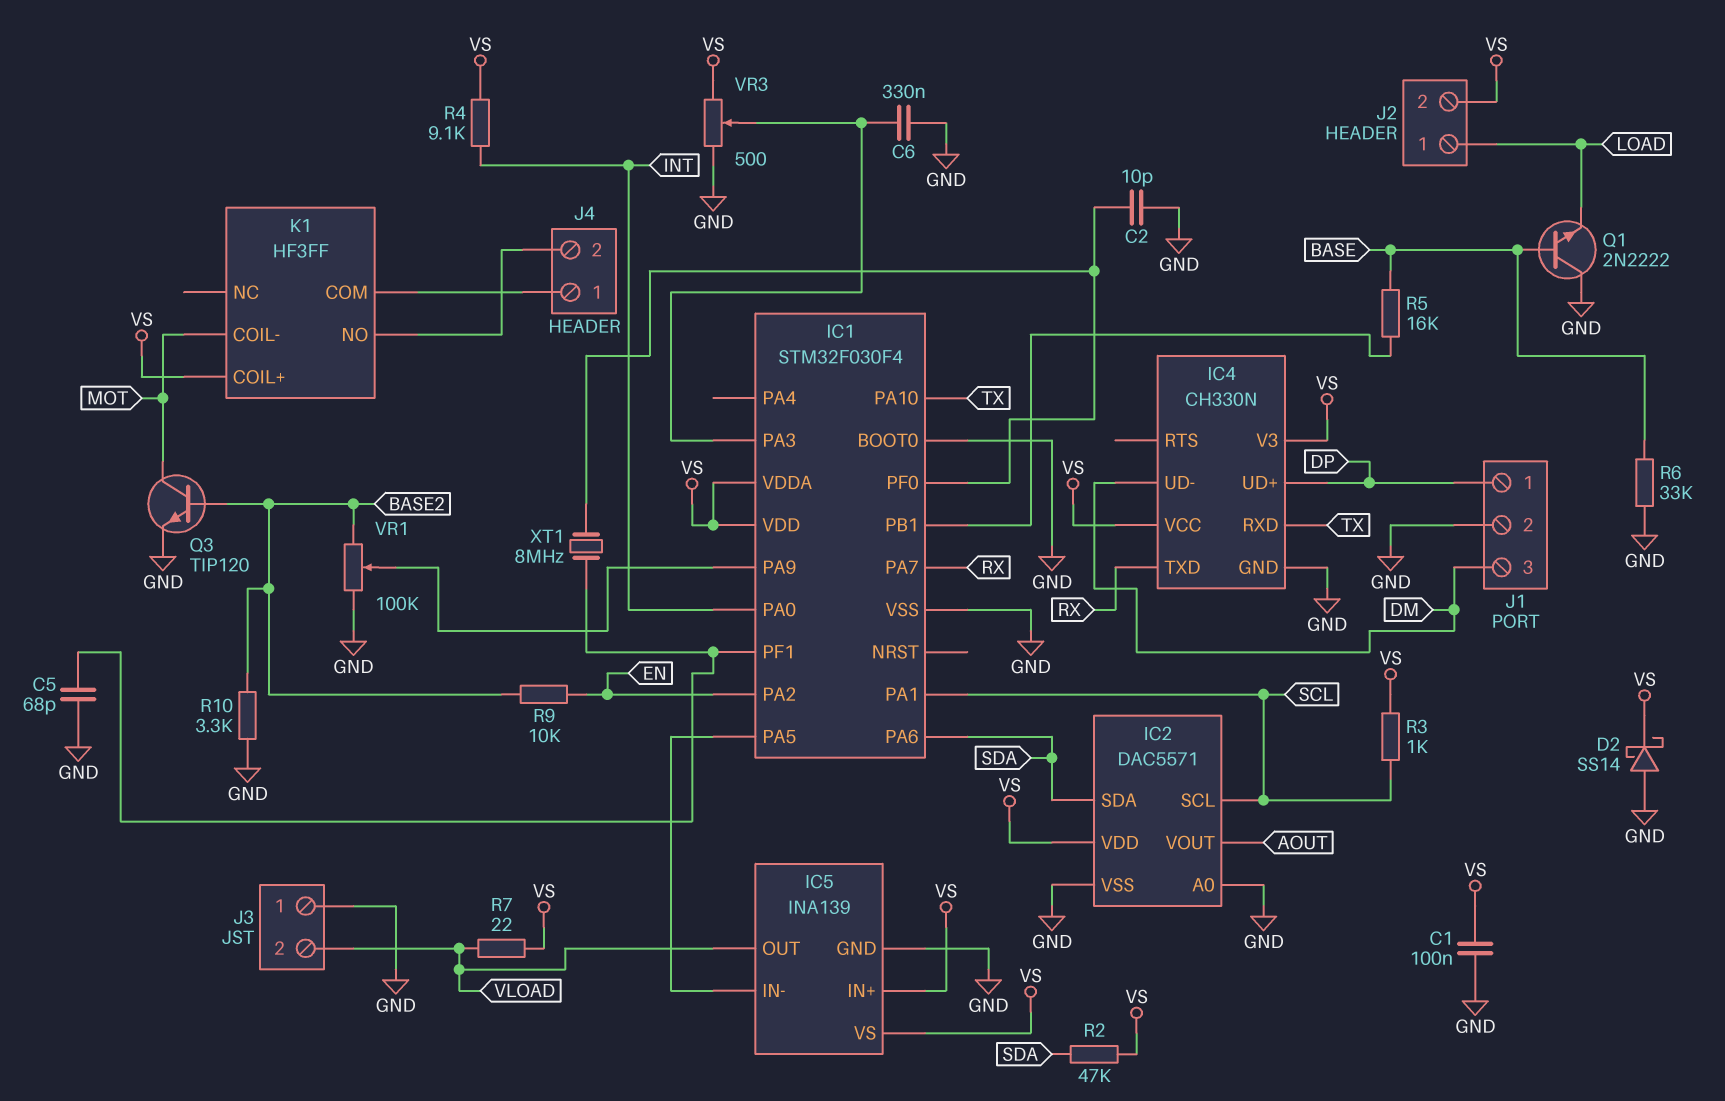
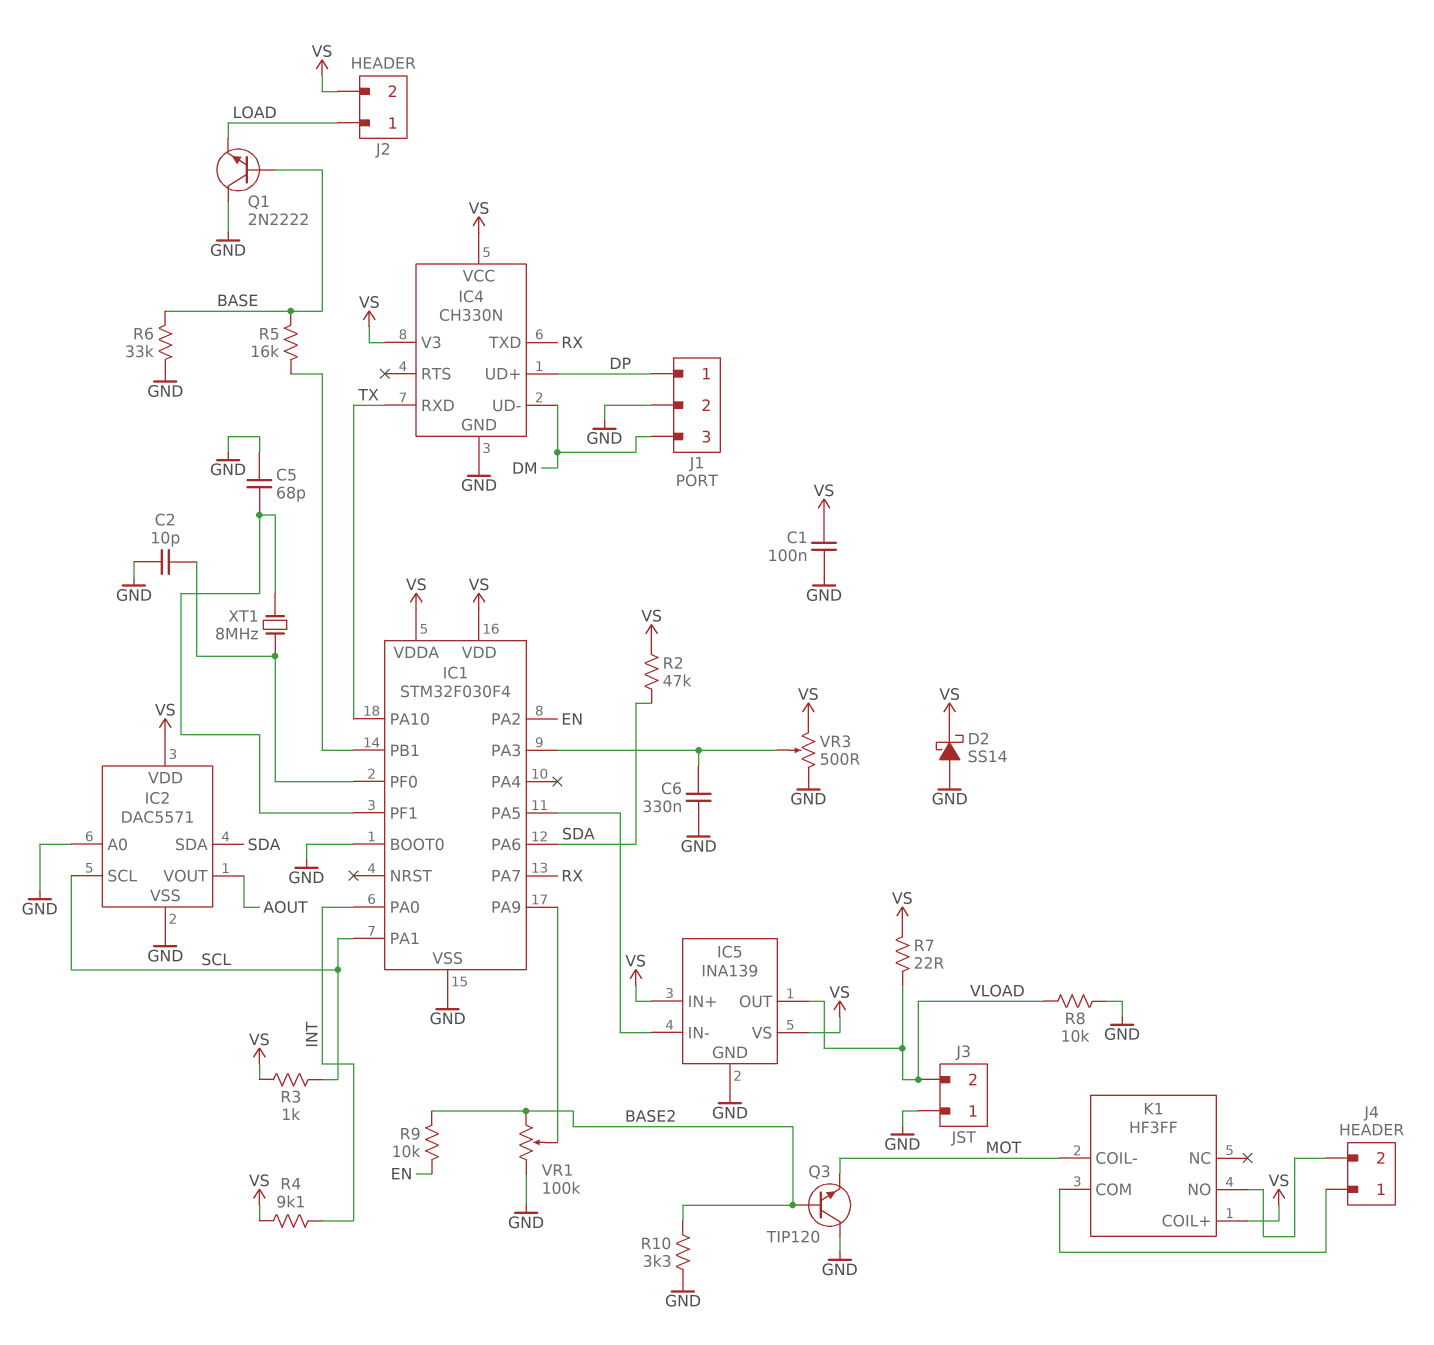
Q3: NPN TIP120 (B BASE2, C MOT, E GND) -> NPN TIP120 (B BASE2, C GND, E MOT)
R8: none -> 10k (GND, VLOAD)

